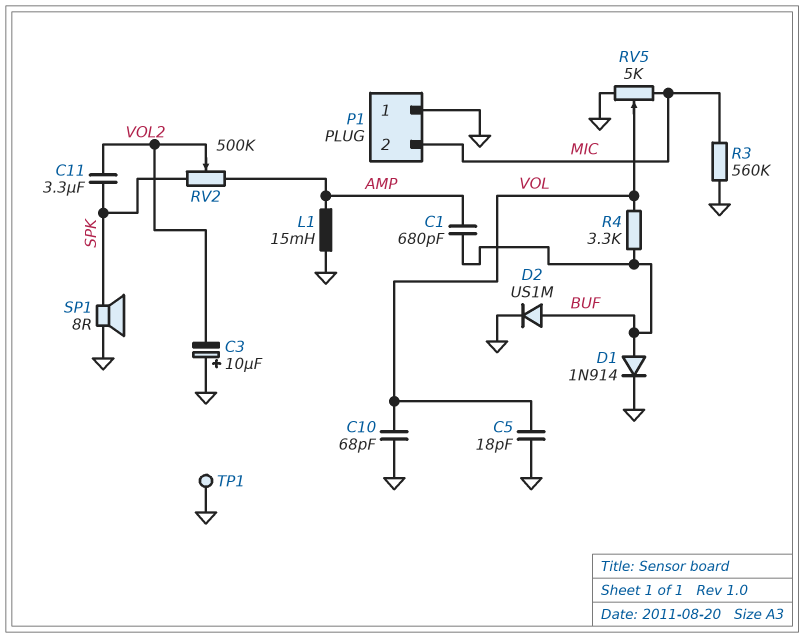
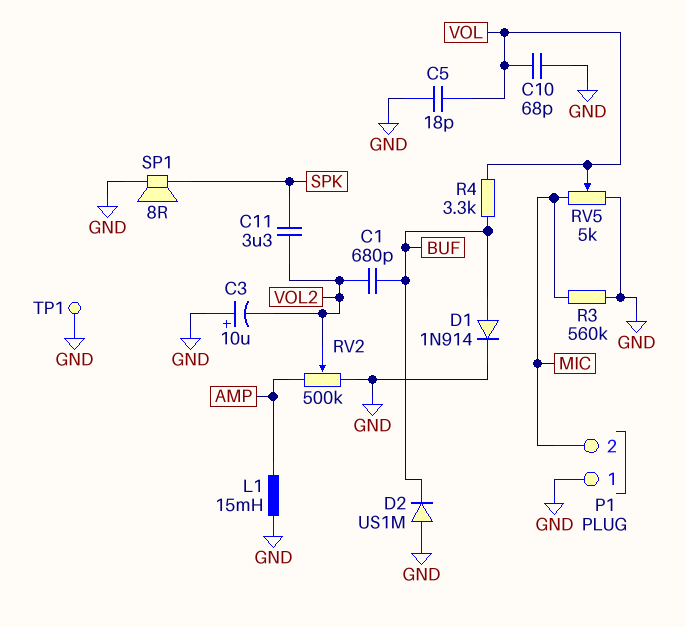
C1: 680pF (AMP, BUF) -> 680pF (BUF, VOL2)
D2: diode US1M (A BUF, K GND) -> diode US1M (A GND, K BUF)
RV2: 500k (AMP, SPK, wiper VOL2) -> 500k (AMP, GND, wiper VOL2)

